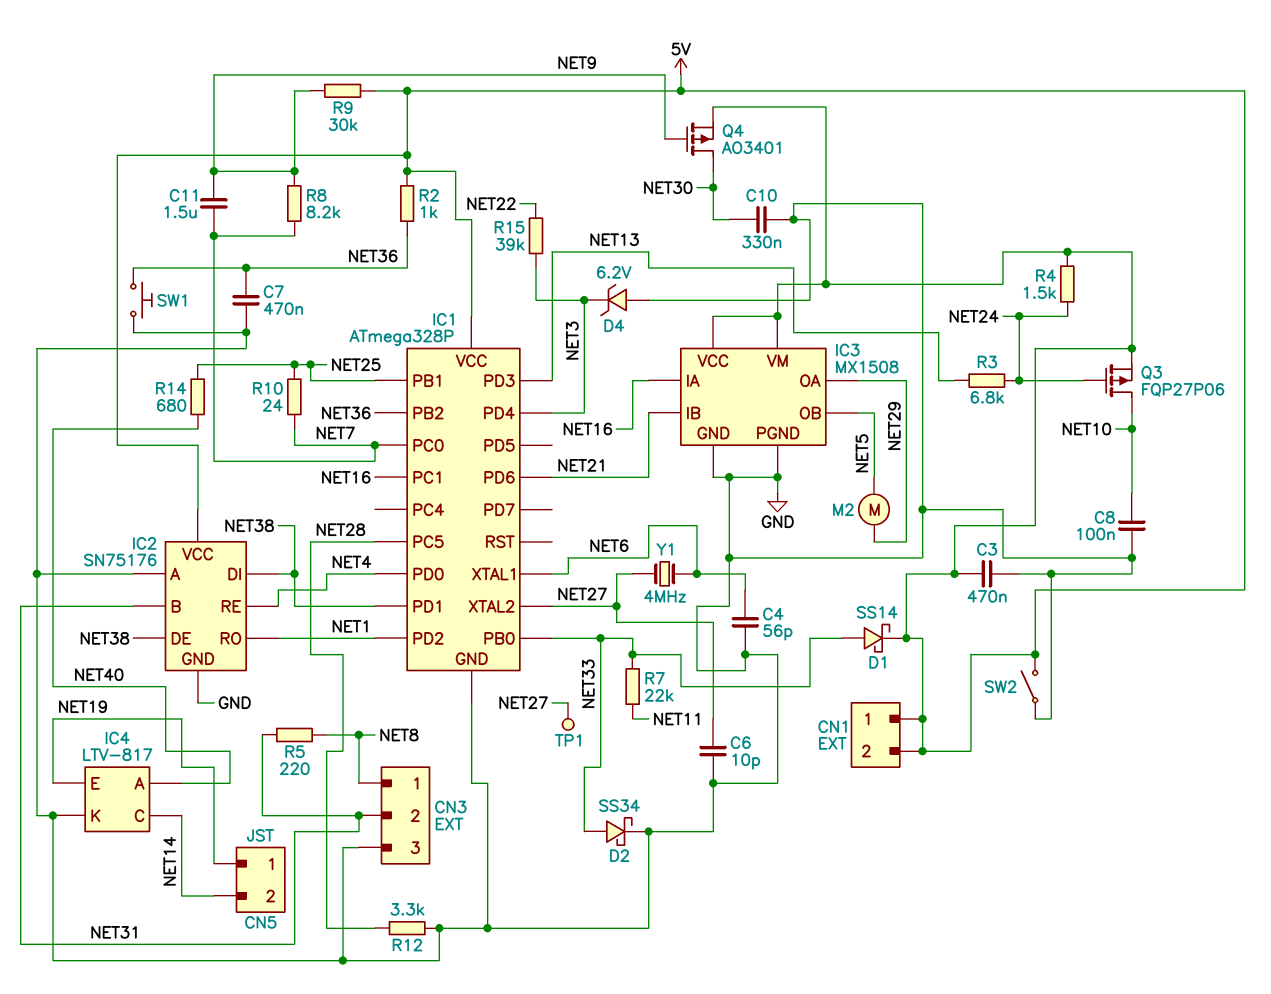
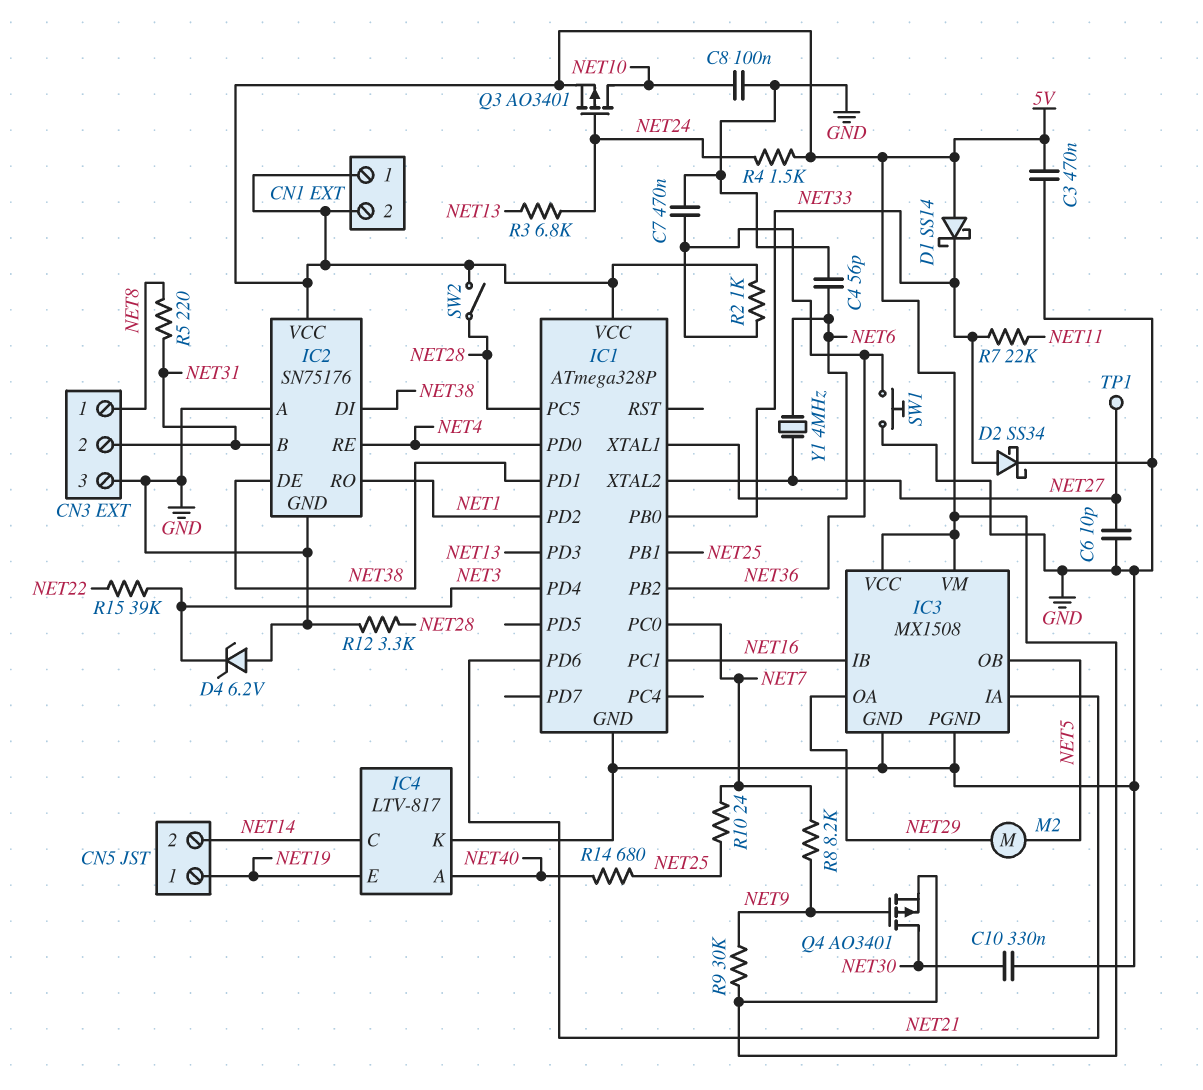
C11: 1.5uF (NET7, NET9) -> none
D1: schottky SS14 (A NET33, K 5V) -> schottky SS14 (A 5V, K NET33)
IC3 pin IA: NET16 -> NET21
IC3 pin IB: NET21 -> NET16
Q3: PMOS FQP27P06 (G NET24, D NET10, S 5V) -> PMOS AO3401 (G NET24, D NET10, S 5V)
SW2: switch (5V, GND) -> switch (5V, NET28)

